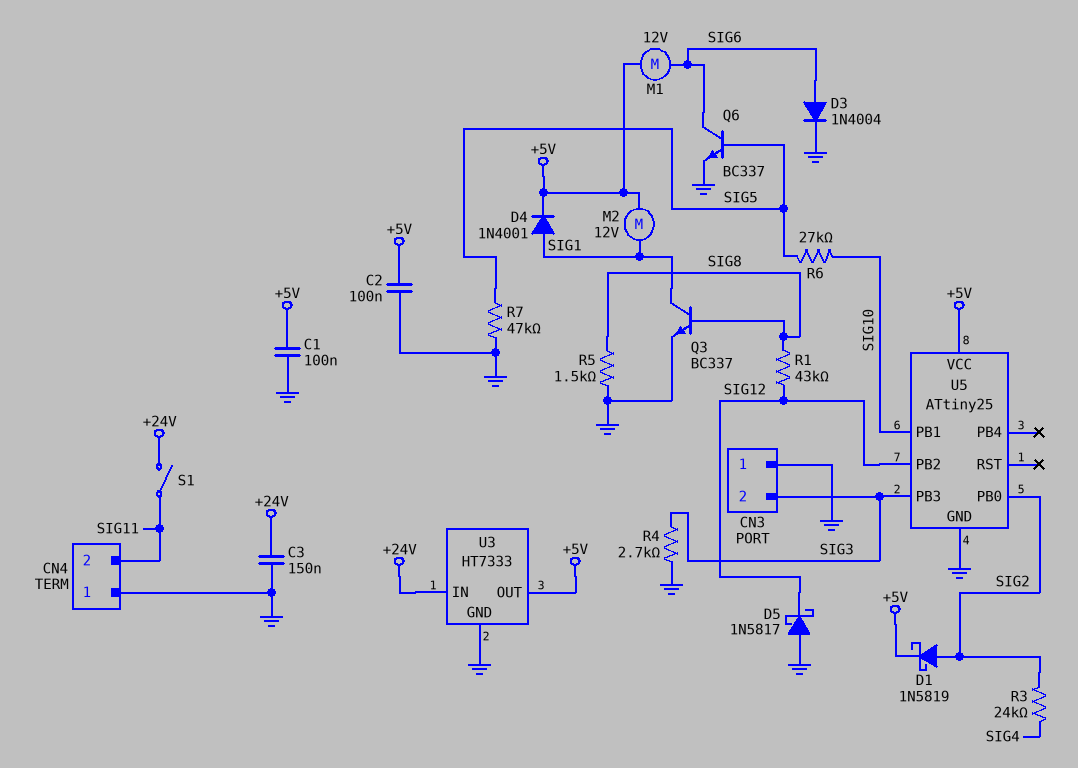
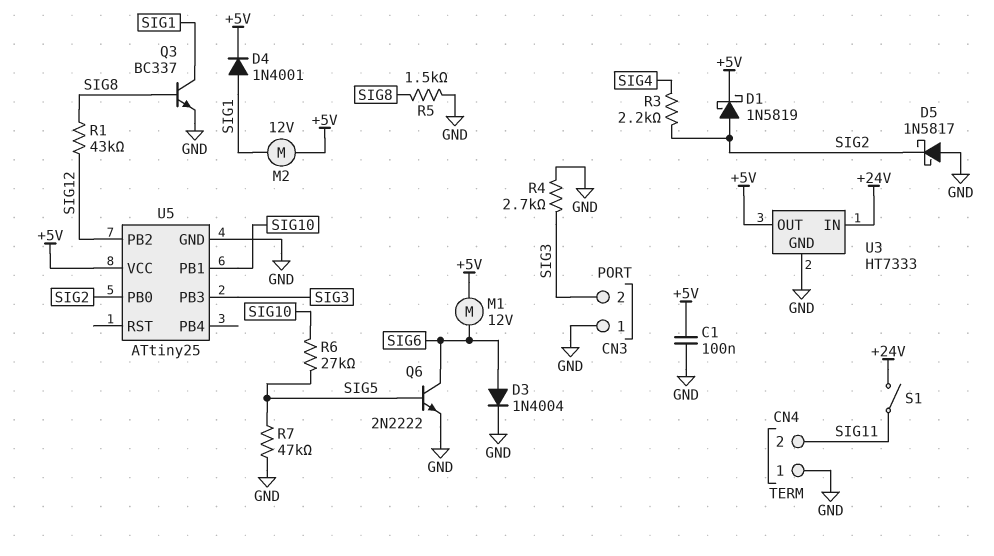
C2: 100nF (+5V, GND) -> none
C3: 150nF (+24V, GND) -> none
D5: schottky 1N5817 (A GND, K SIG12) -> schottky 1N5817 (A GND, K SIG2)
Q6: NPN BC337 (B SIG5, C SIG6, E GND) -> NPN 2N2222 (B SIG5, C SIG6, E GND)
R3: 24k (SIG2, SIG4) -> 2.2k (SIG2, SIG4)

